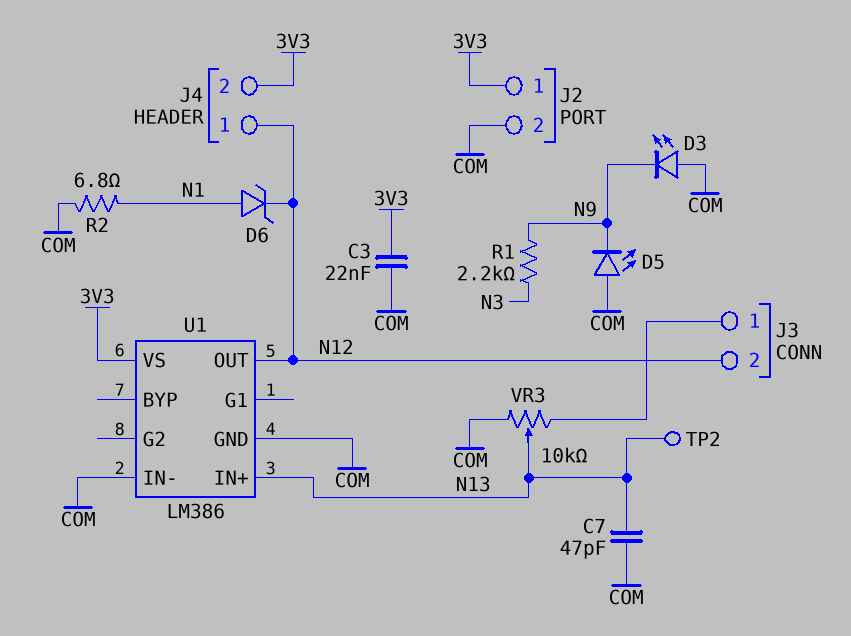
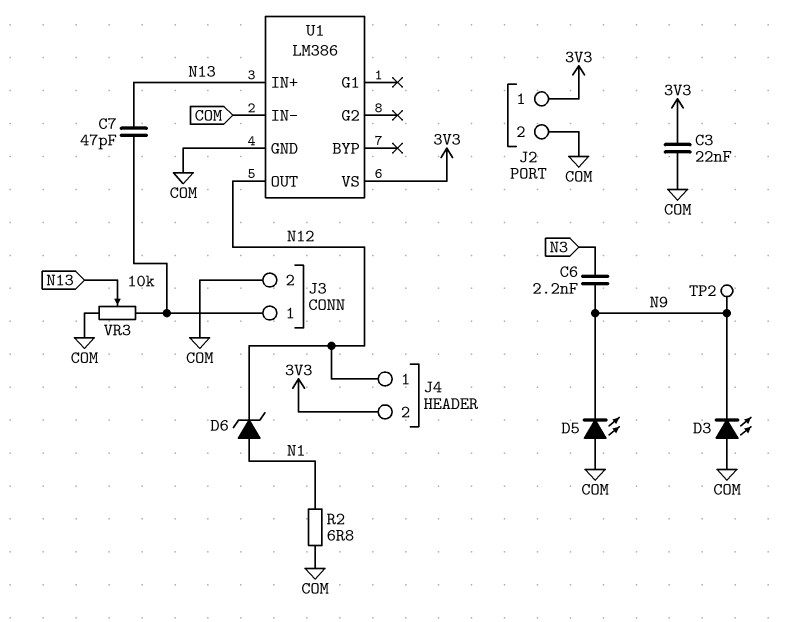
C6: none -> 2.2nF (N3, N9)
C7: 47pF (COM, N13) -> 47pF (J3/1, N13)
J3 pin 2: N12 -> COM
R1: 2.2k (N3, N9) -> none
TP2: test point (N13) -> test point (N9)

